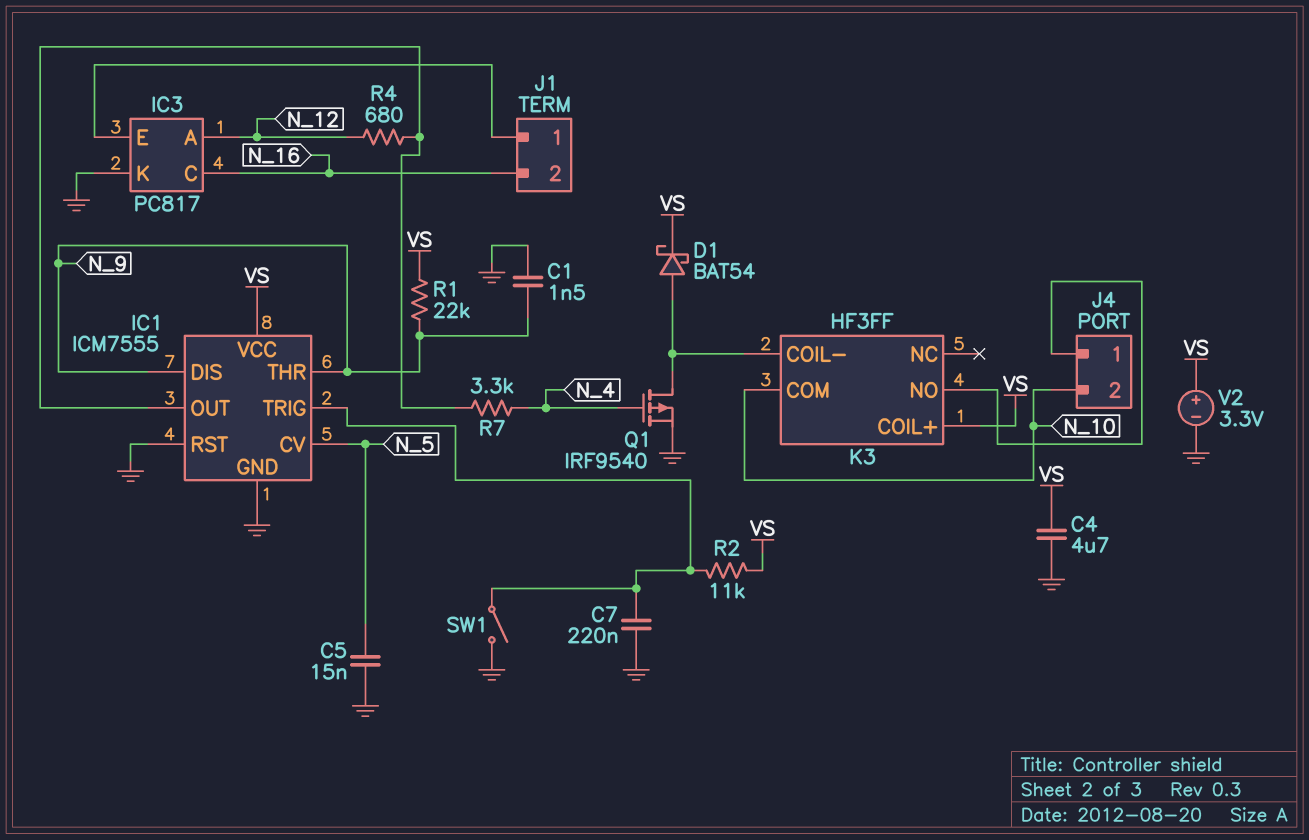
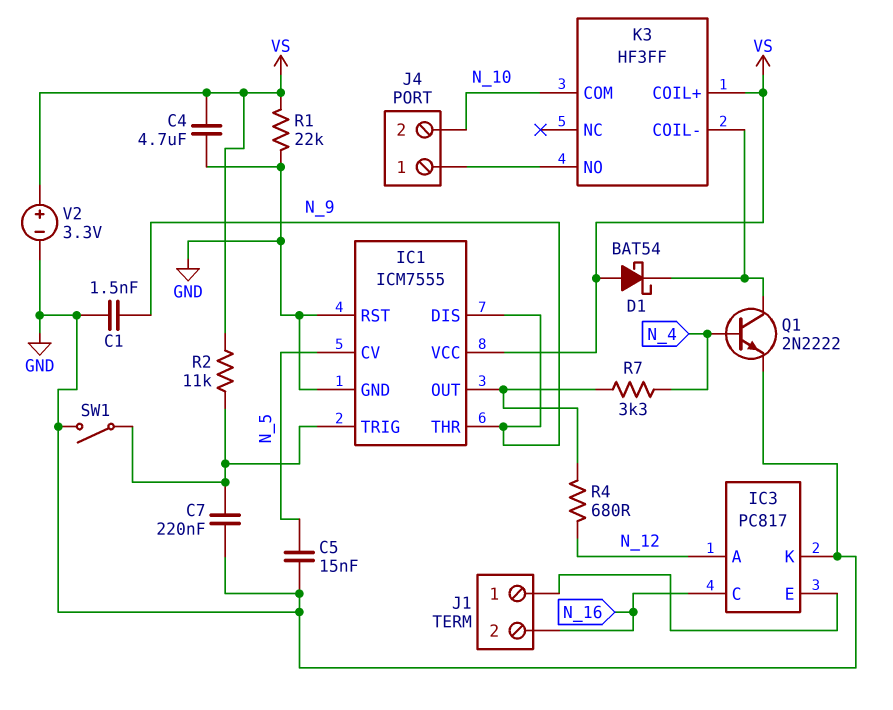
D1: schottky BAT54 (A K3/COIL-, K VS) -> schottky BAT54 (A VS, K K3/COIL-)
Q1: PMOS IRF9540 (G N_4, D K3/COIL-, S GND) -> NPN 2N2222 (B N_4, C K3/COIL-, E GND)
R1: 22k (N_9, VS) -> 22k (GND, VS)

